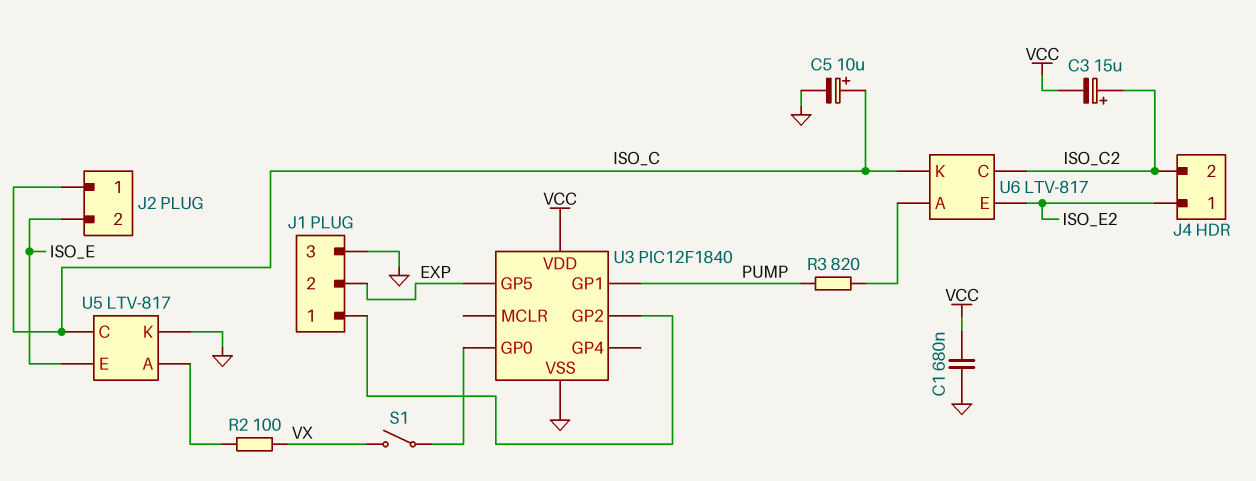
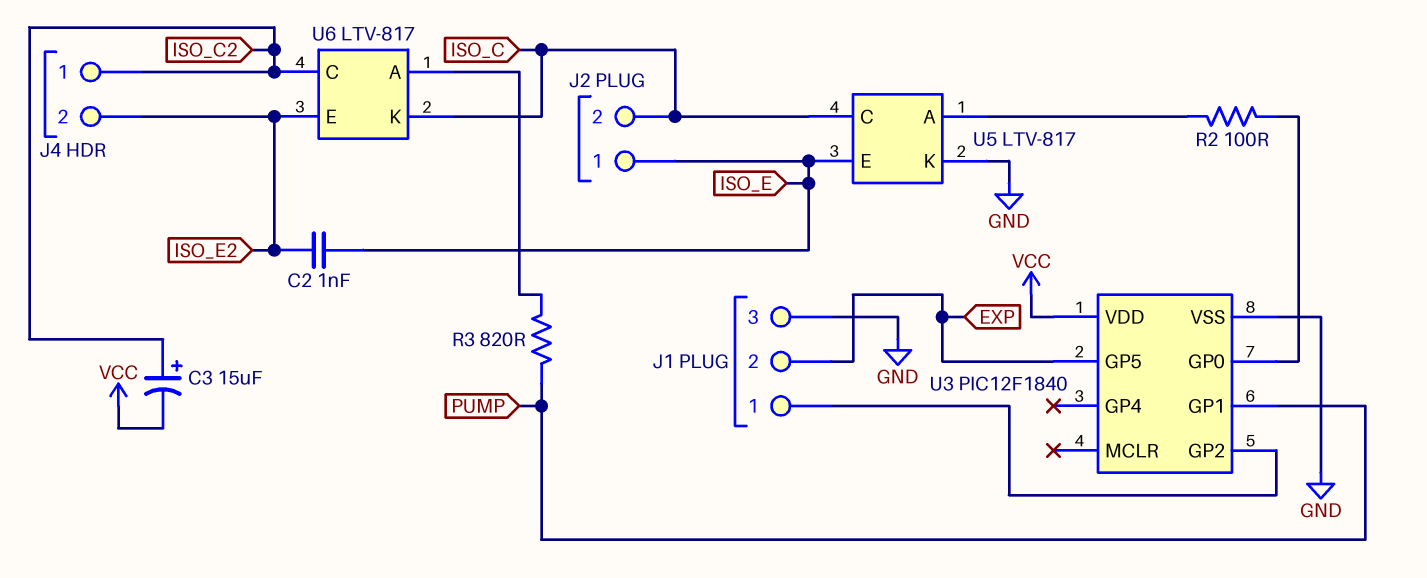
C1: 680nF (GND, VCC) -> none
C2: none -> 1nF (ISO_E, ISO_E2)
C5: 10uF (plus ISO_C, minus GND) -> none
J2 pin 1: ISO_C -> ISO_E
J2 pin 2: ISO_E -> ISO_C
J4 pin 1: ISO_E2 -> ISO_C2
J4 pin 2: ISO_C2 -> ISO_E2
R2: 100 (U5/A, VX) -> 100 (U3/GP0, U5/A)
S1: switch (U3/GP0, VX) -> none

